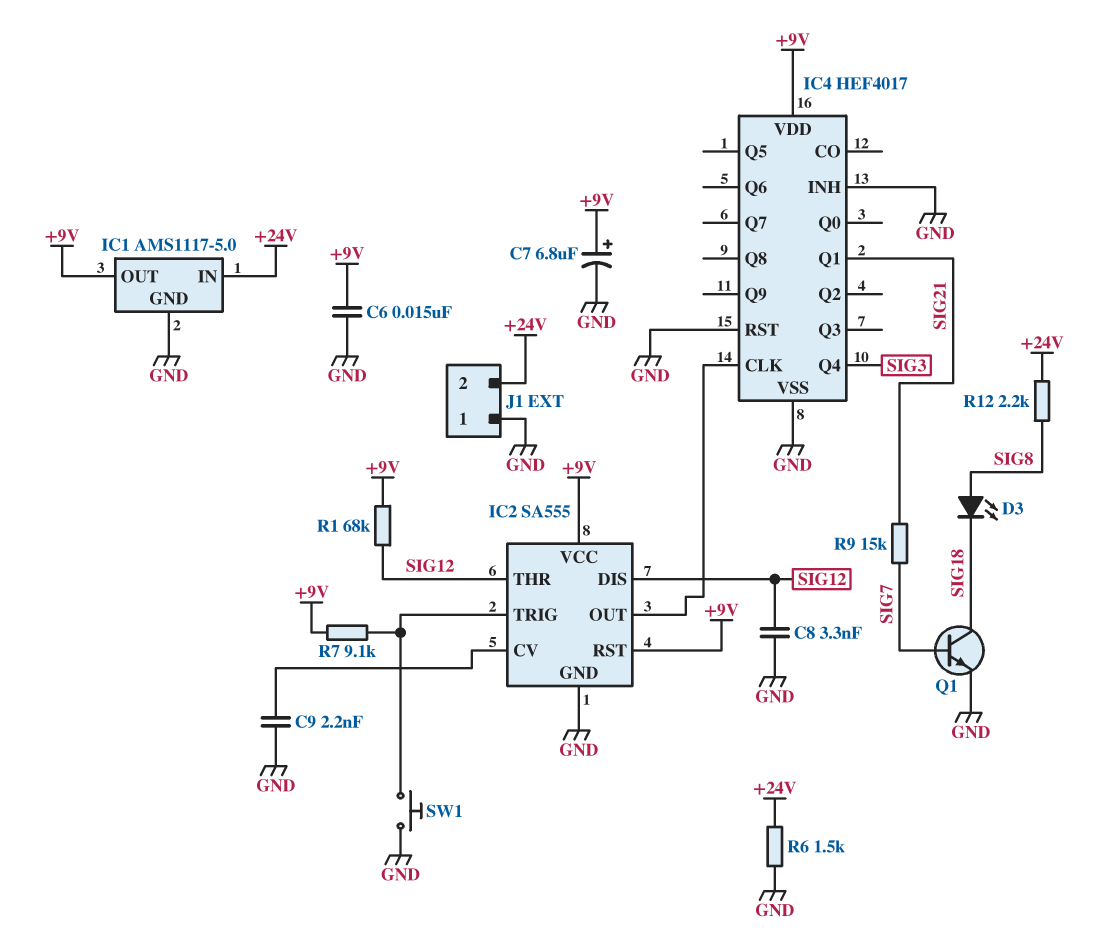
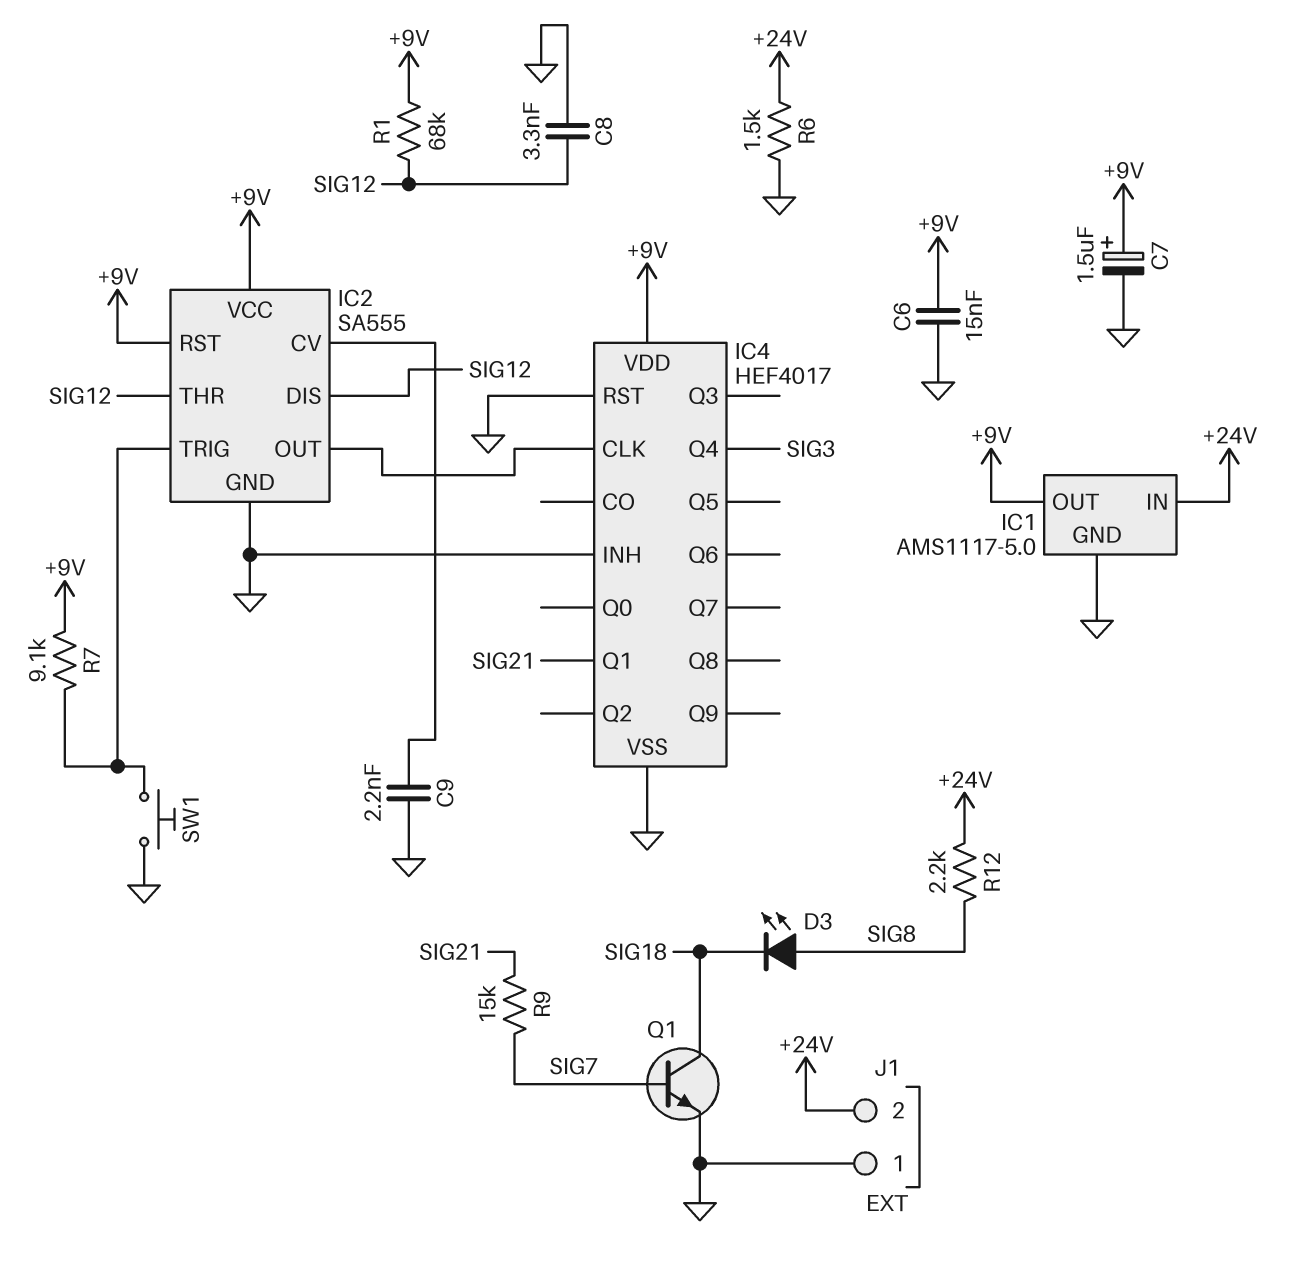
C7: 6.8uF (plus +9V, minus GND) -> 1.5uF (plus +9V, minus GND)

